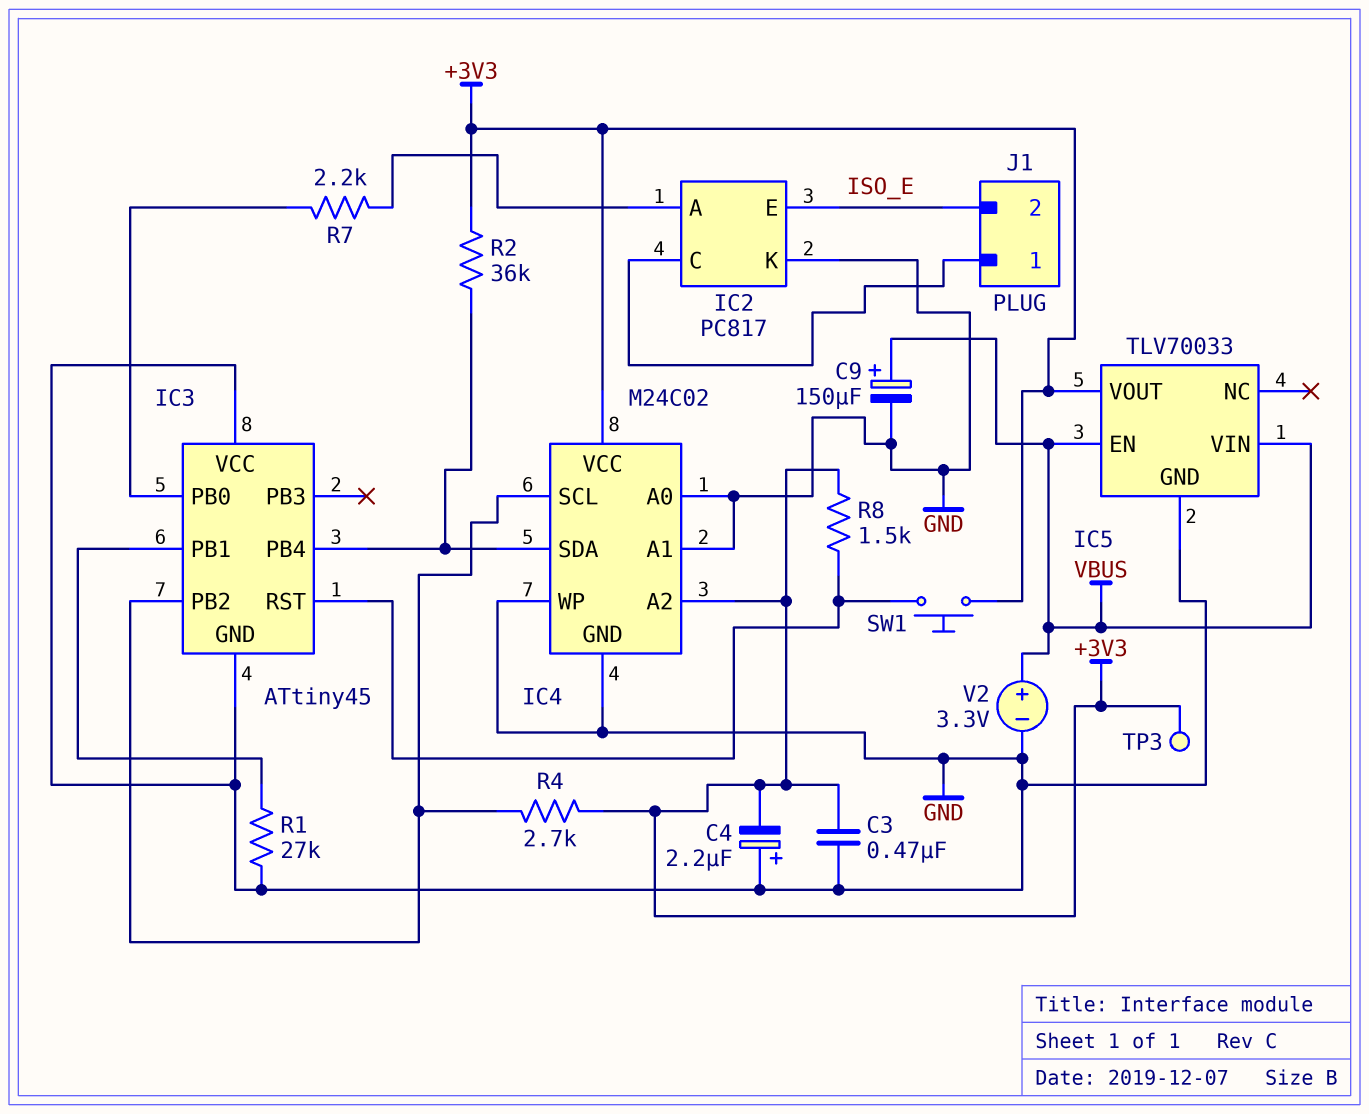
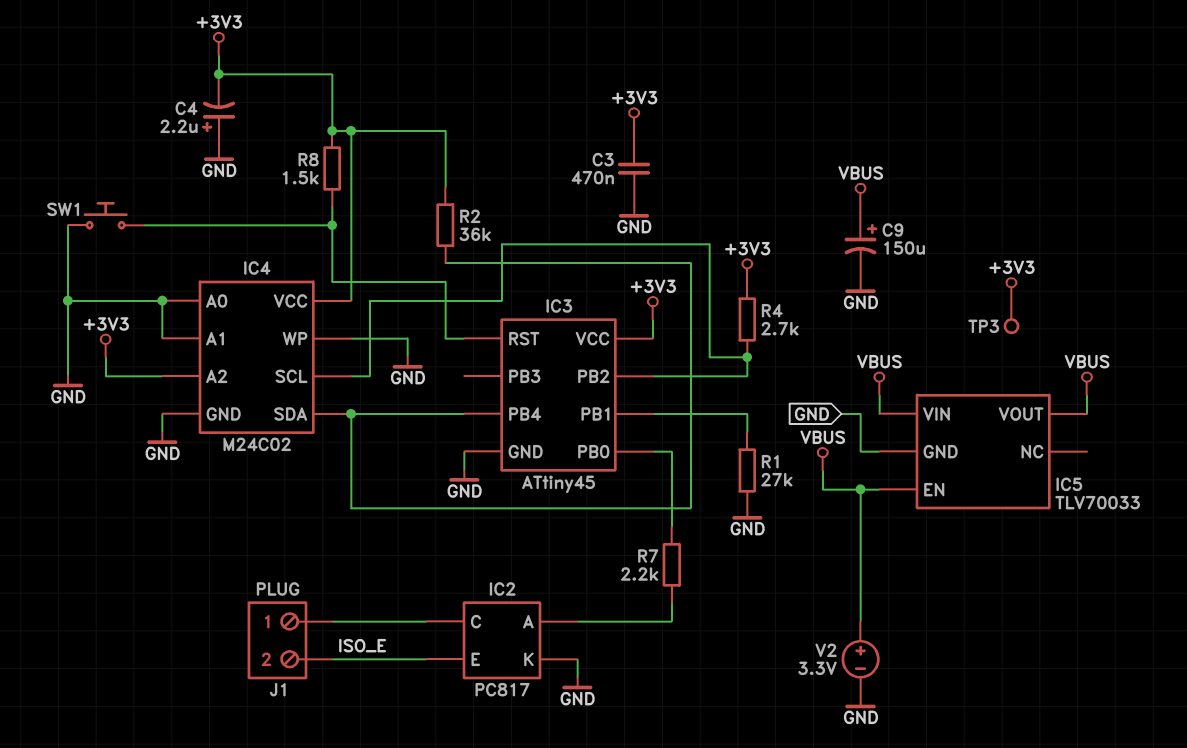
IC3 pin VCC: GND -> +3V3
IC5 pin VOUT: +3V3 -> VBUS
SW1: button (+3V3, IC3/RST) -> button (GND, IC3/RST)

